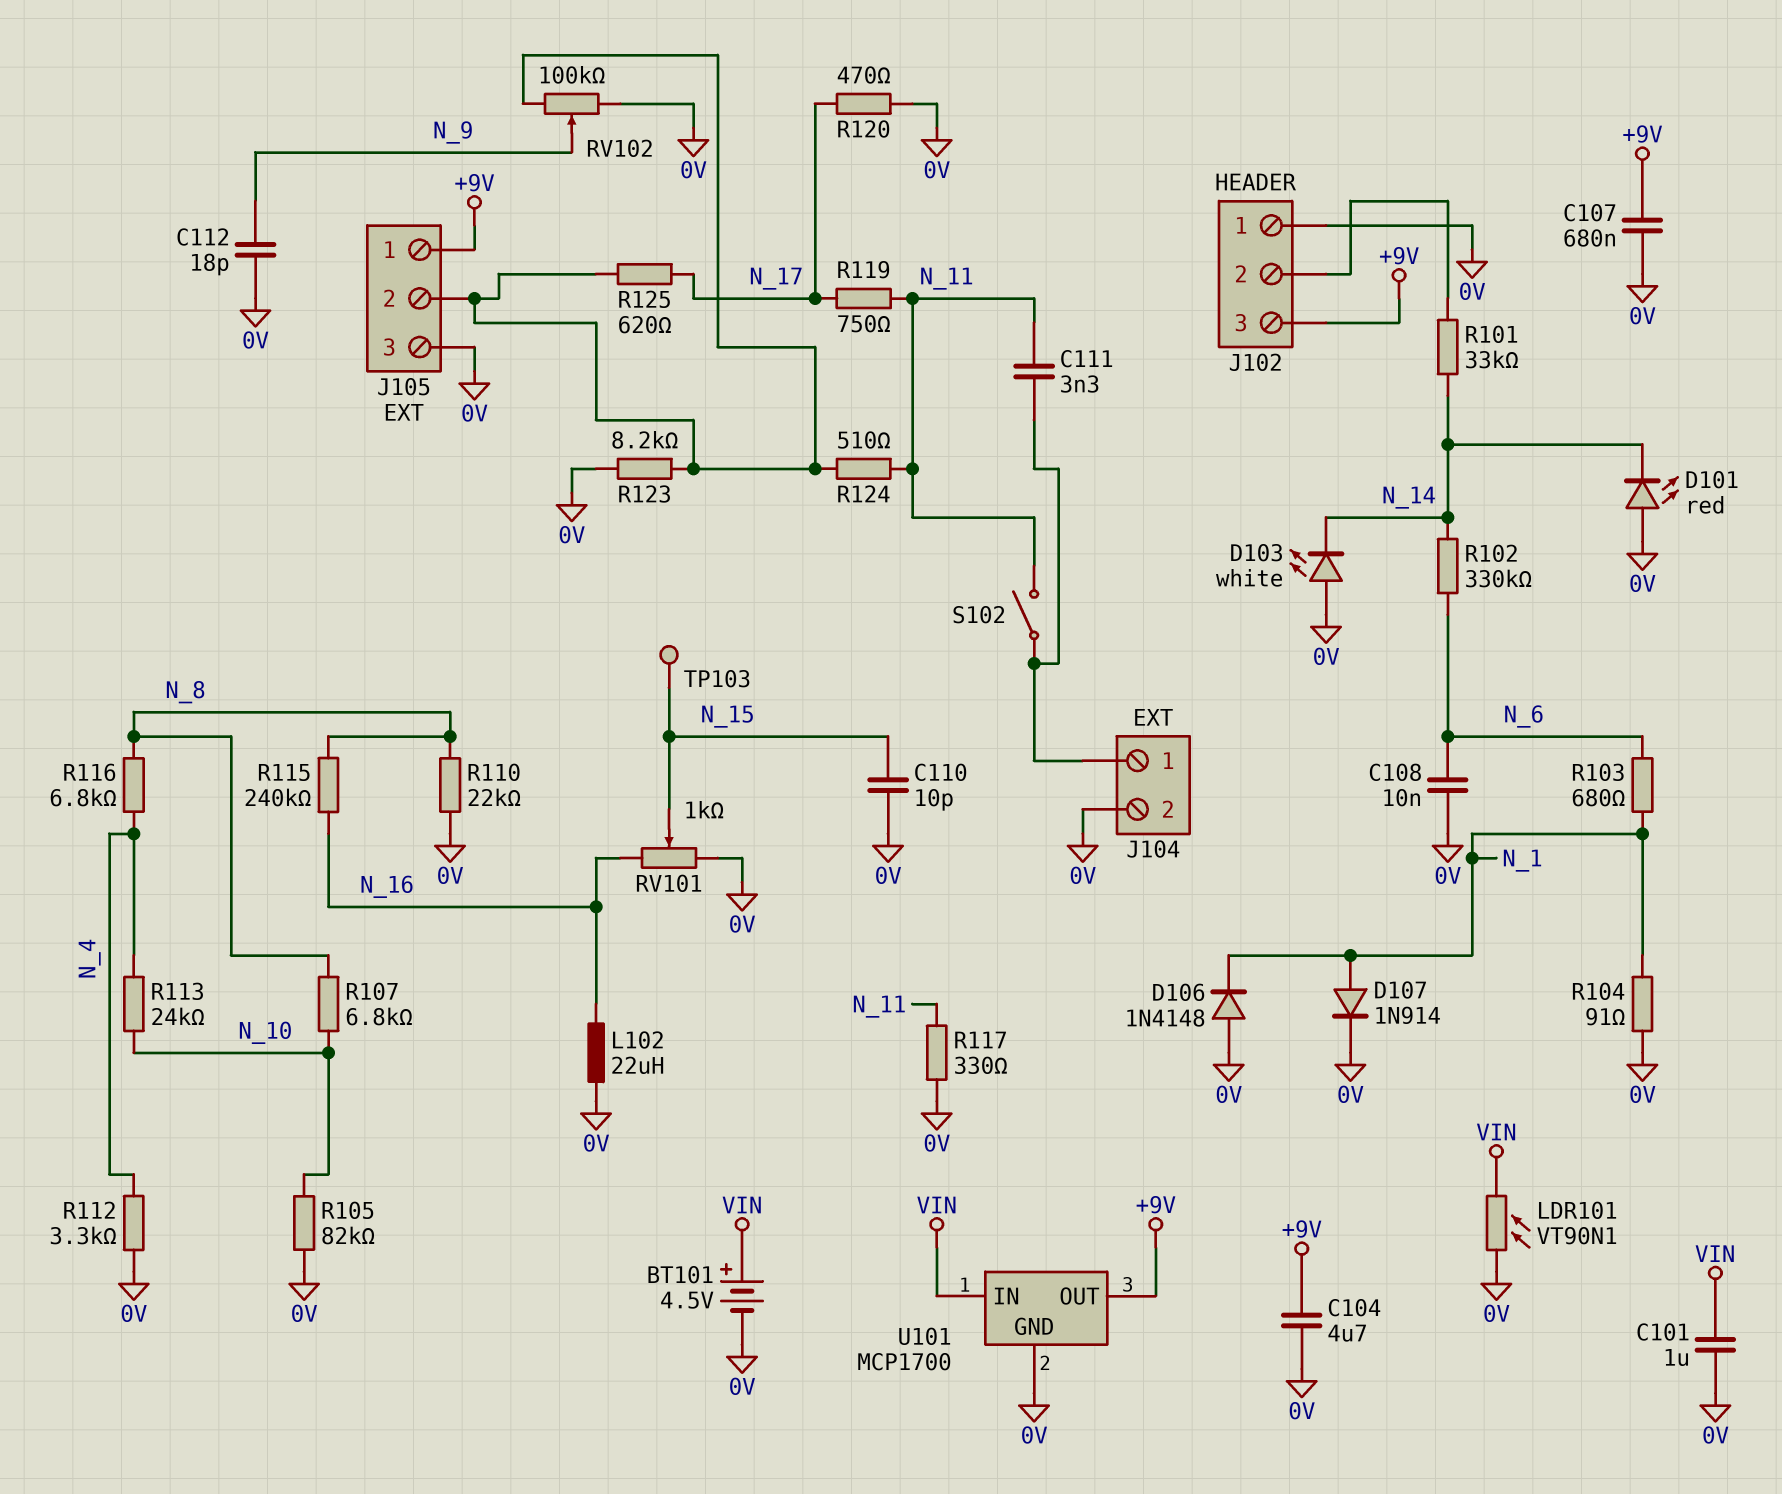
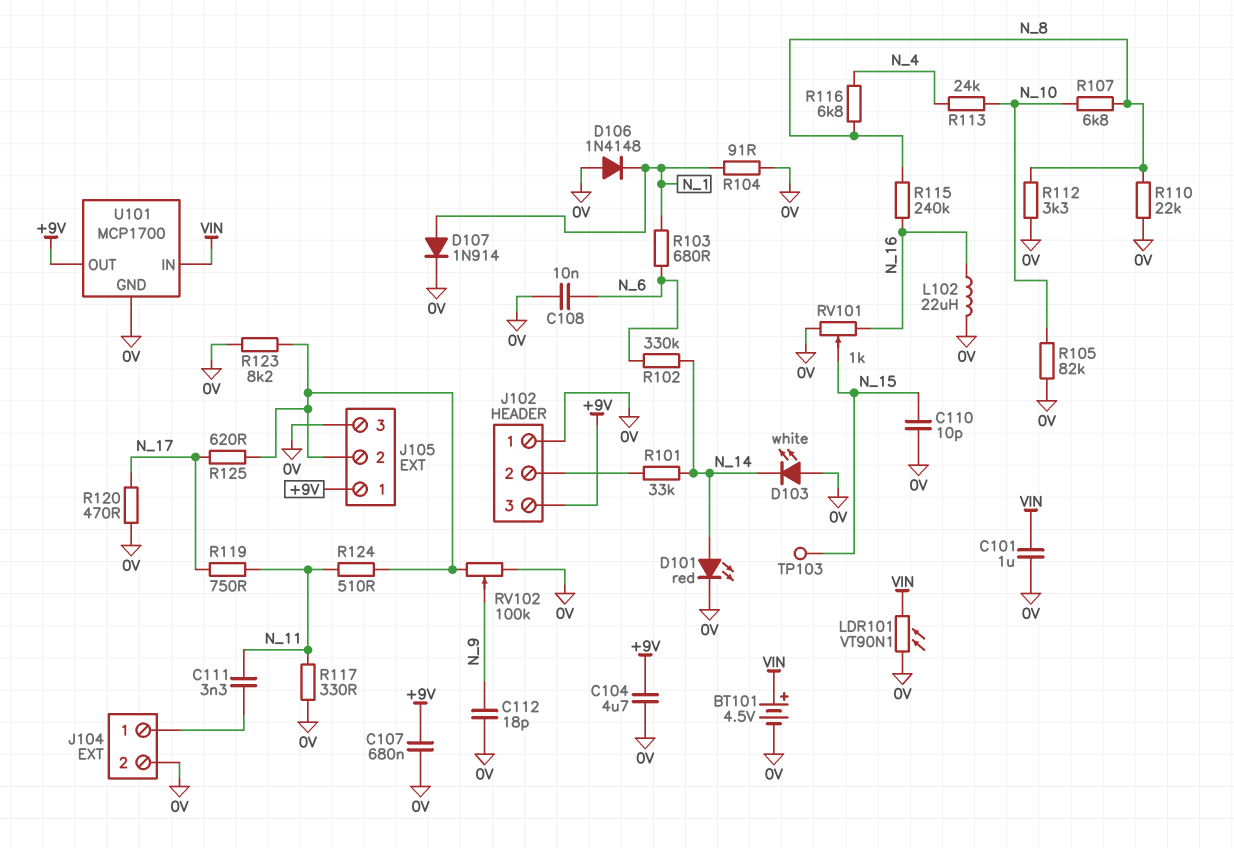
D101: LED red (A 0V, K N_14) -> LED red (A N_14, K 0V)
R112: 3.3k (0V, N_4) -> 3.3k (0V, N_8)
S102: switch (J104/1, N_11) -> none

